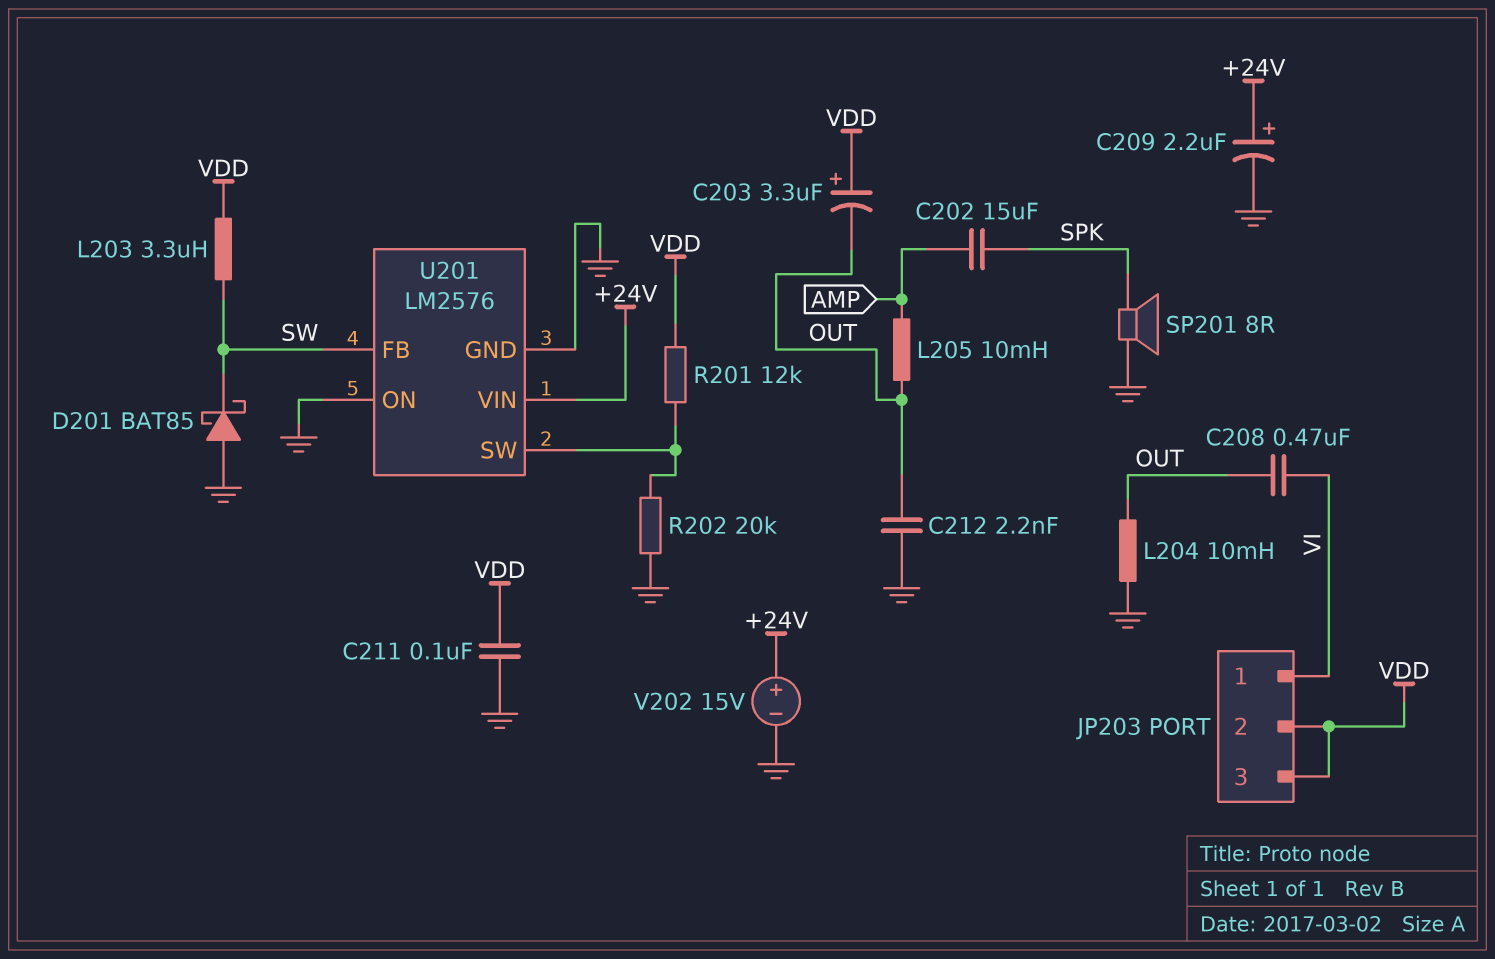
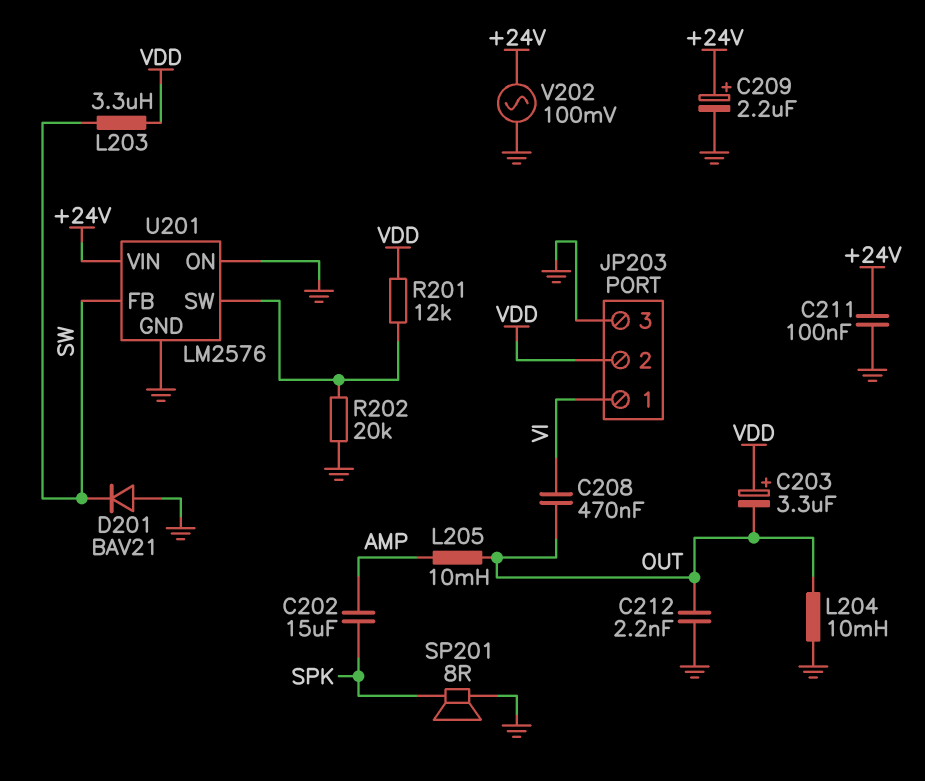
C211: 100nF (GND, VDD) -> 100nF (+24V, GND)
D201: schottky BAT85 (A GND, K SW) -> diode BAV21 (A GND, K SW)
JP203 pin 3: VDD -> GND
V202: 15V (plus +24V, minus GND) -> AC 100mV (+24V, GND)

